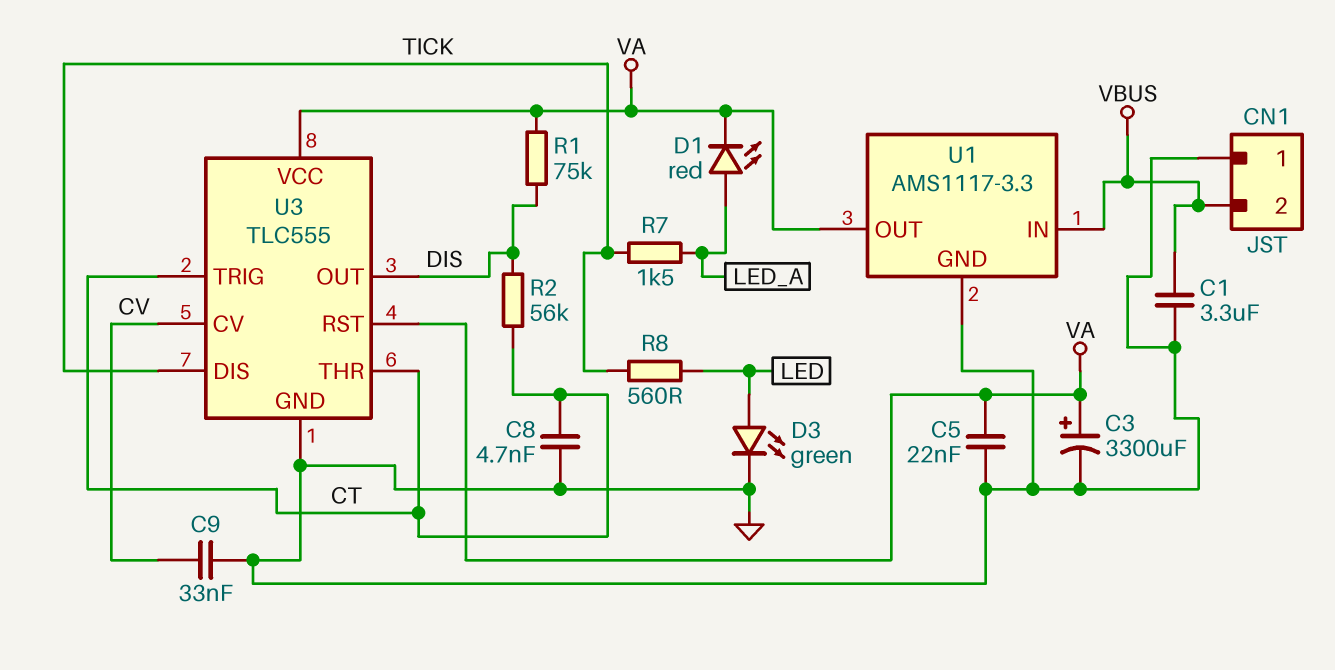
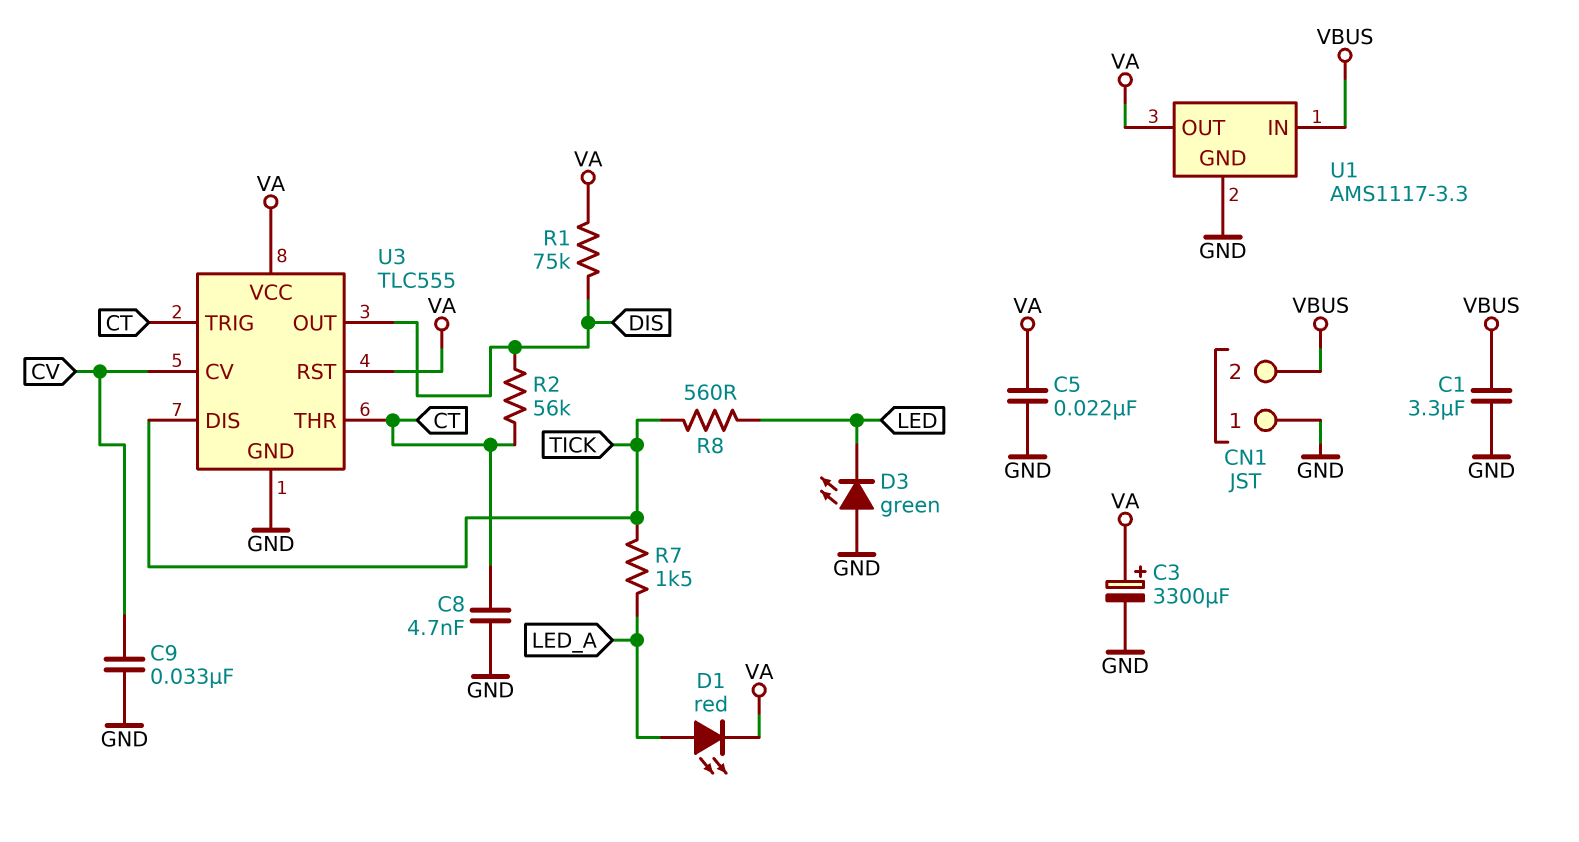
D3: LED green (A LED, K GND) -> LED green (A GND, K LED)

